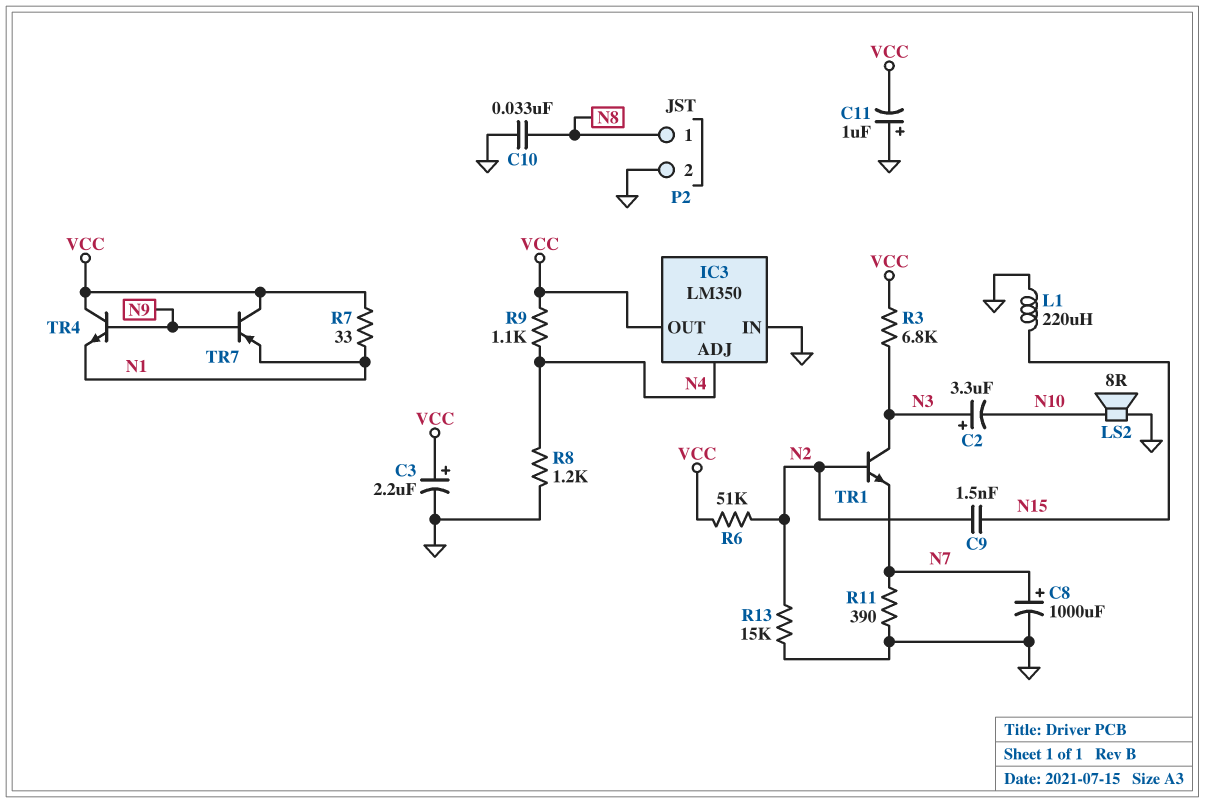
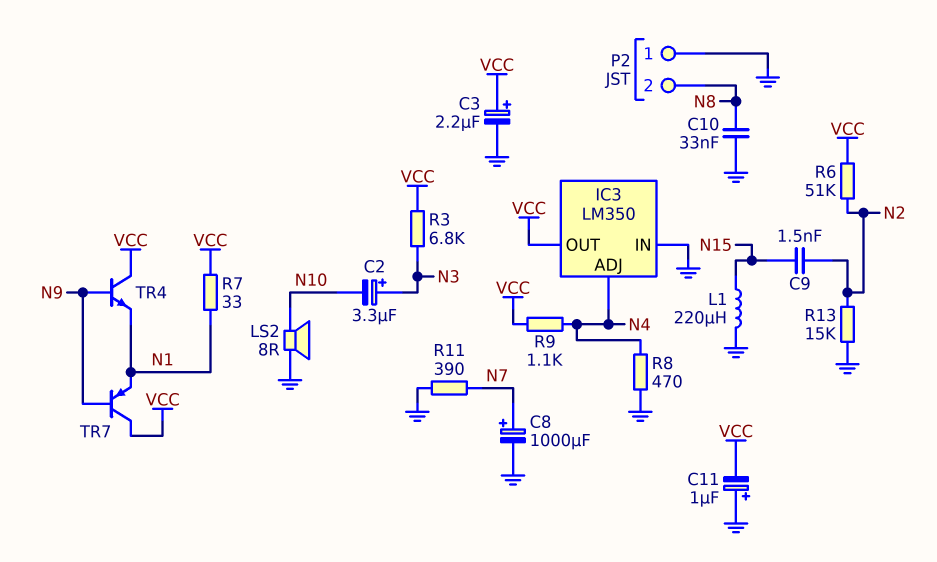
P2 pin 1: N8 -> GND
P2 pin 2: GND -> N8
R8: 1.2k (GND, N4) -> 470 (GND, N4)
TR1: NPN (B N2, C N3, E N7) -> none

